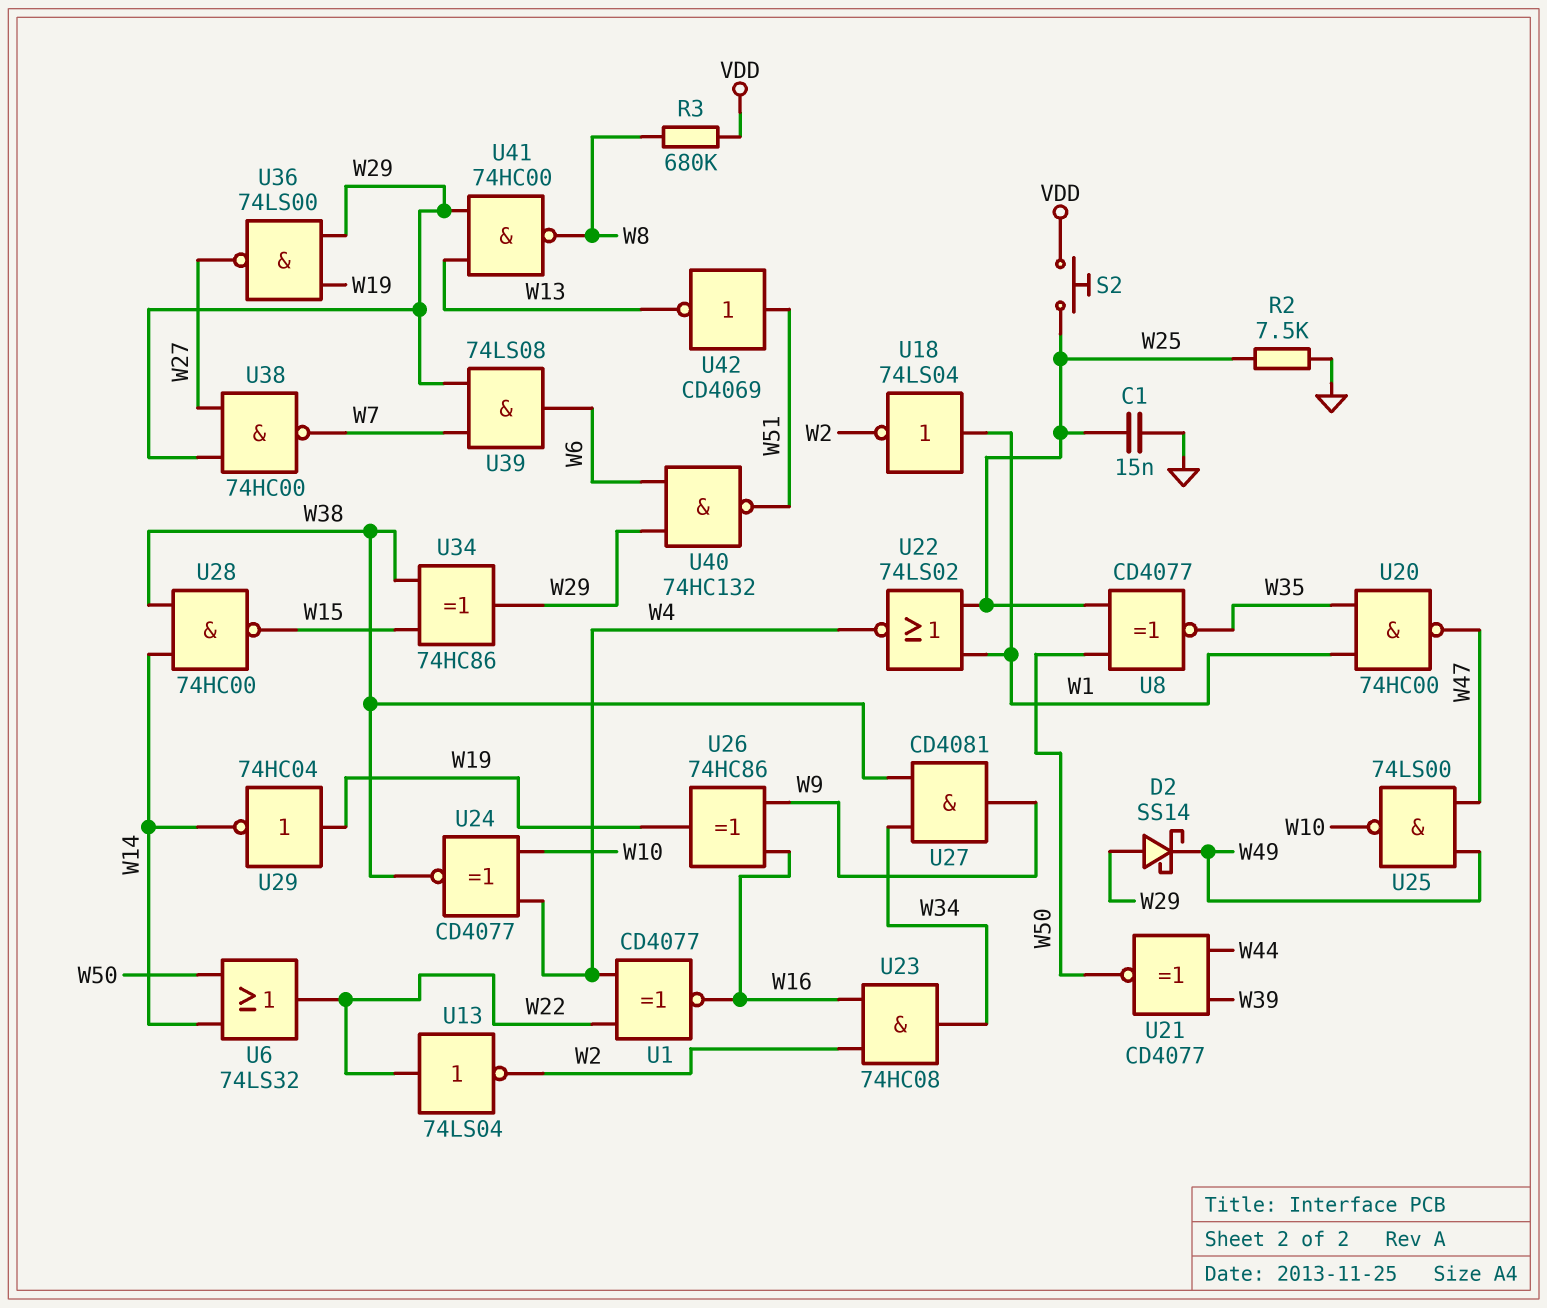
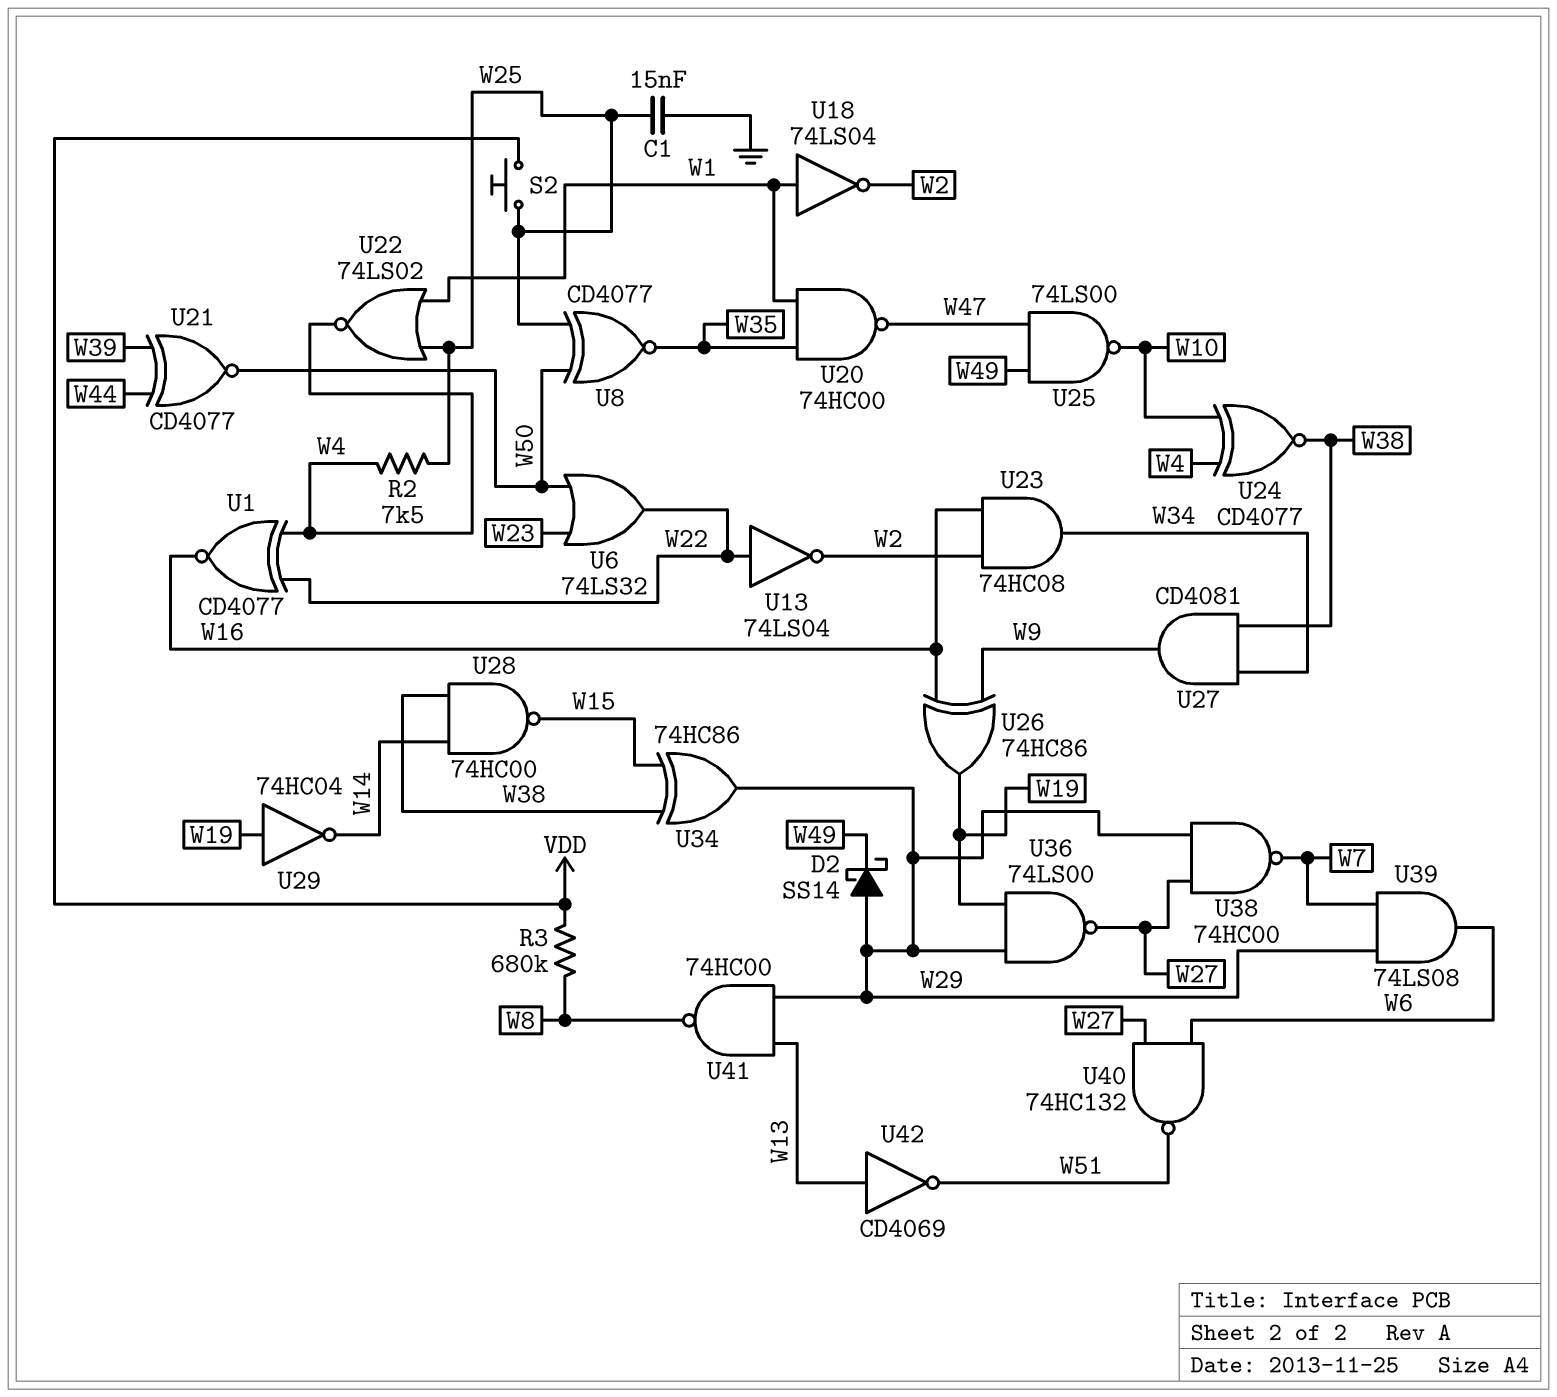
R2: 7.5k (GND, W25) -> 7.5k (W4, W25)
U6: OR 74LS32 (in W14, in W50, out W22) -> OR 74LS32 (in W23, in W50, out W22)
U40: NAND 74HC132 (in W6, in W29, out W51) -> NAND 74HC132 (in W6, in W27, out W51)
U42: NOT CD4069 (in W51, out W13) -> NOT CD4069 (in W13, out W51)

